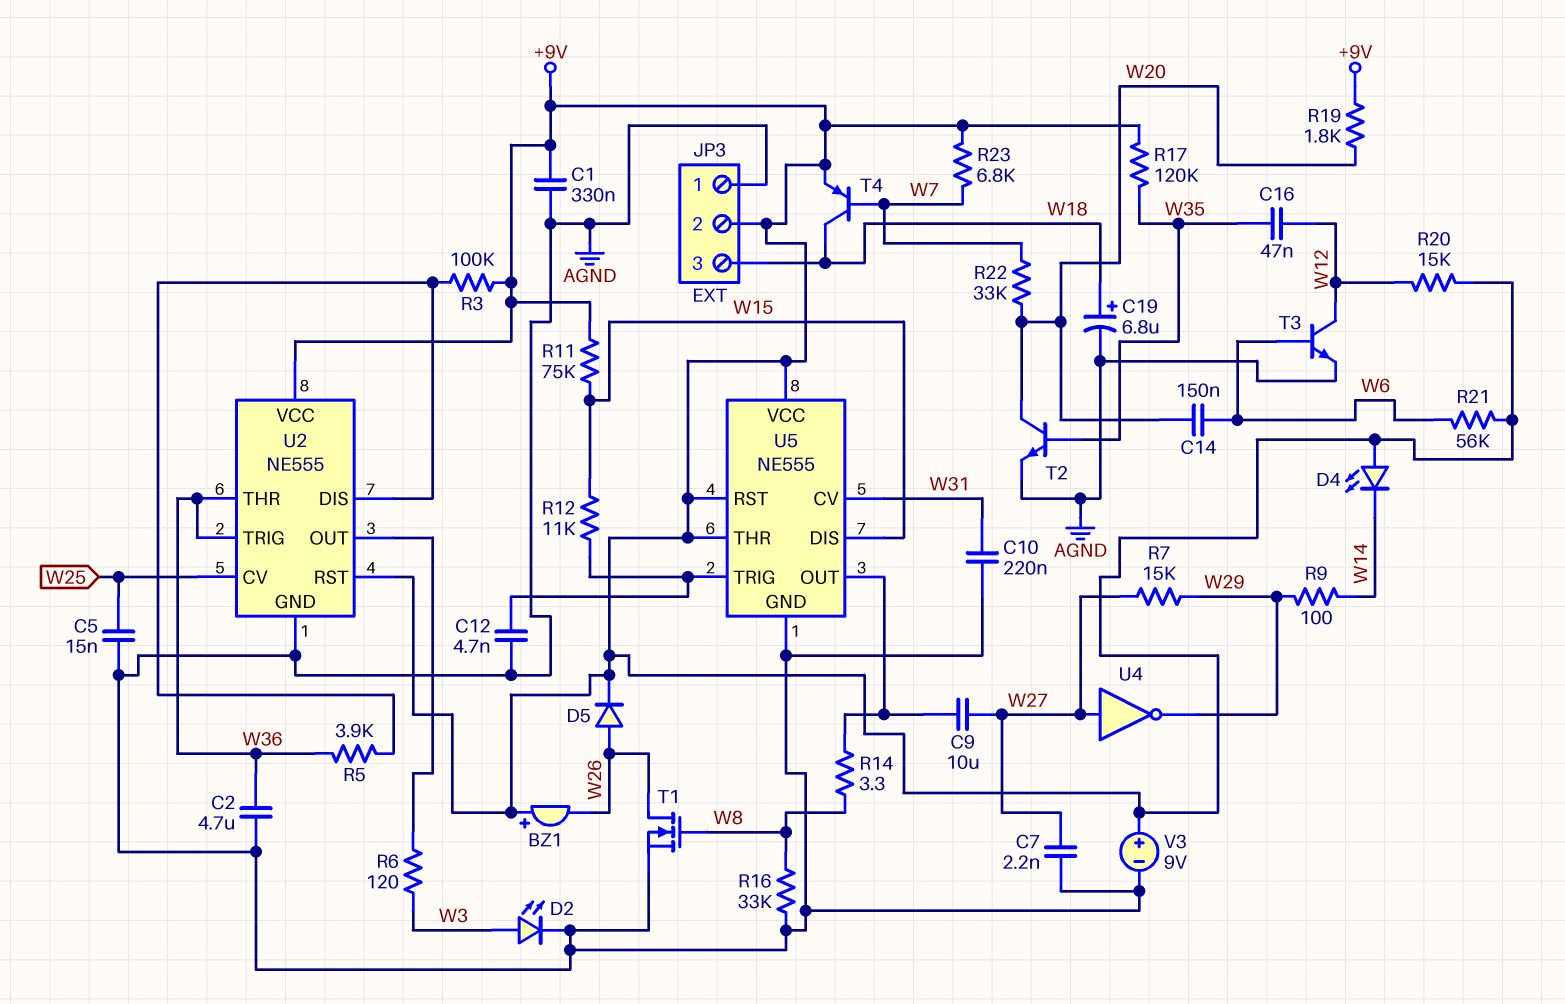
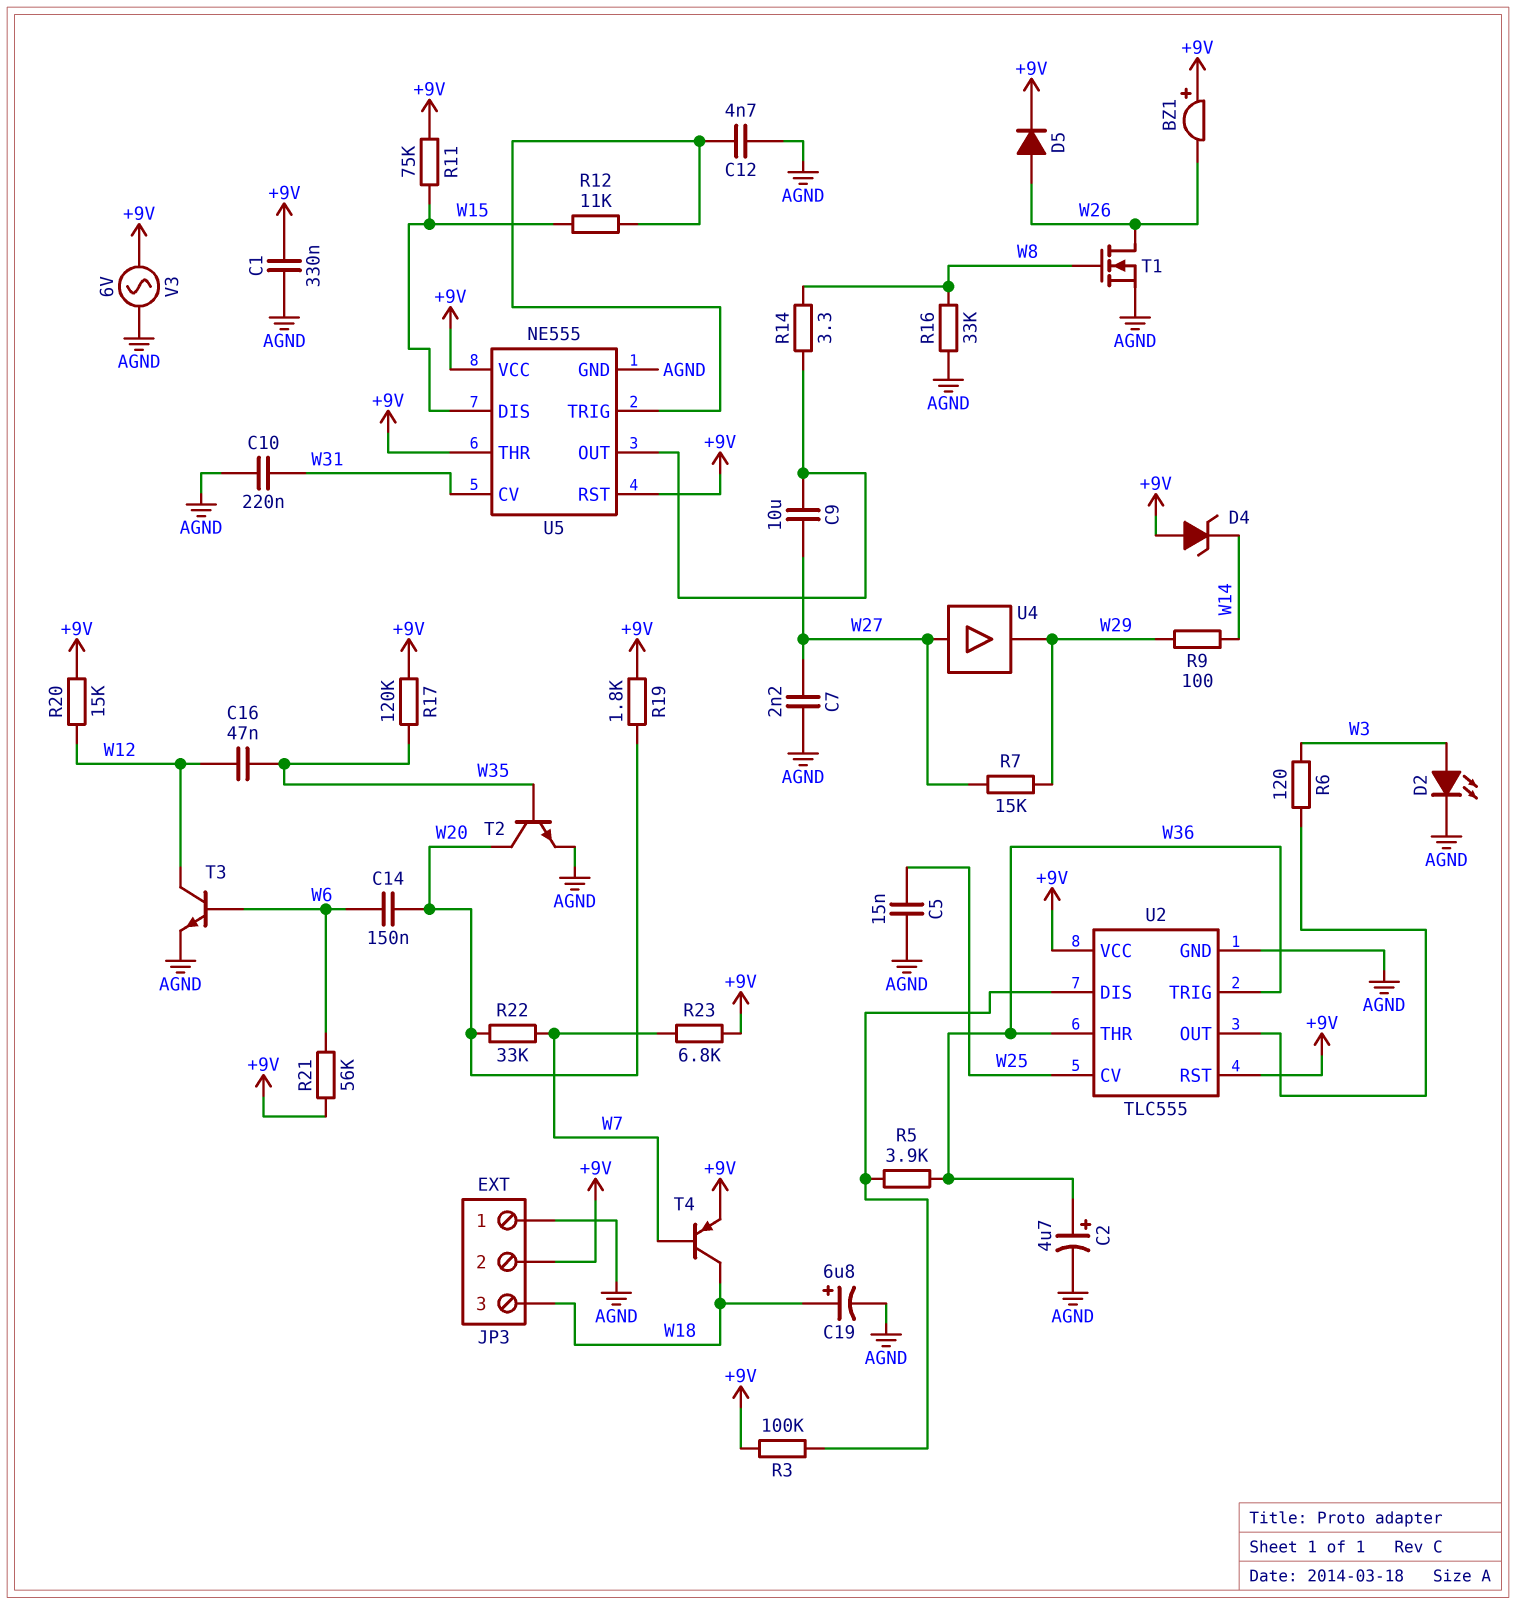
C2: 4.7uF (AGND, W36) -> 4.7uF (plus W36, minus AGND)
D4: LED (A +9V, K W14) -> zener (A +9V, K W14)
U2: NE555 -> TLC555
U4: NOT (in W27, out W29) -> buffer (in W27, out W29)
V3: 9V (plus +9V, minus AGND) -> AC 6V (+9V, AGND)

